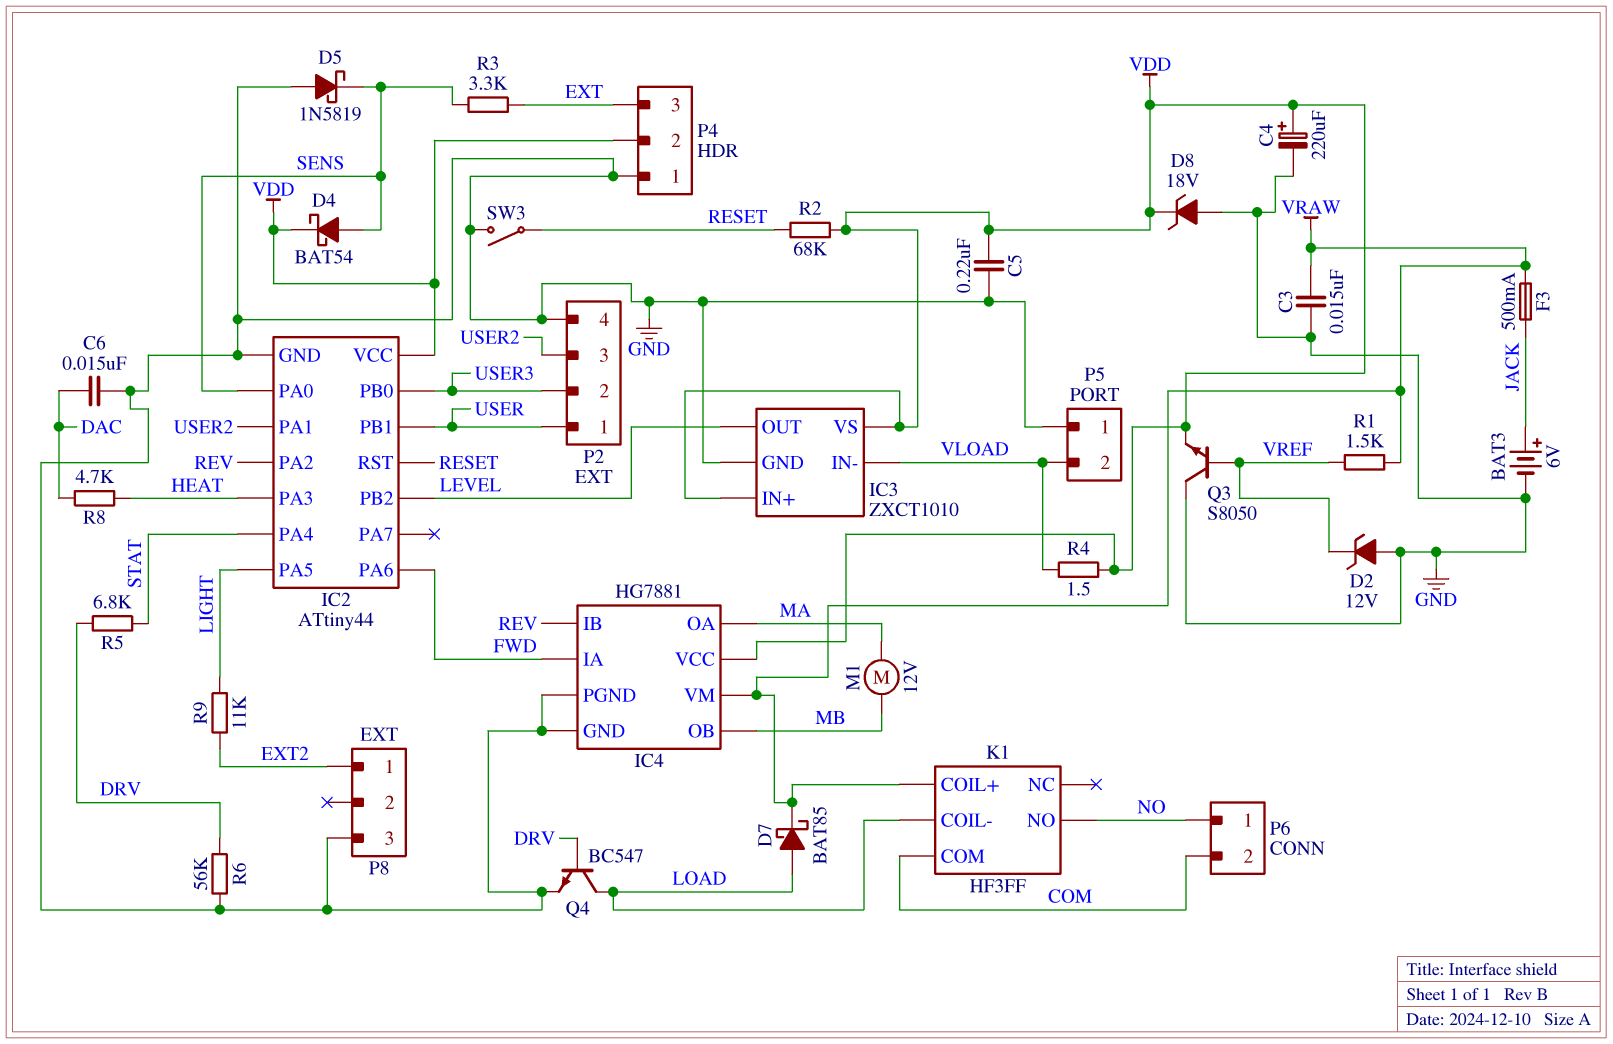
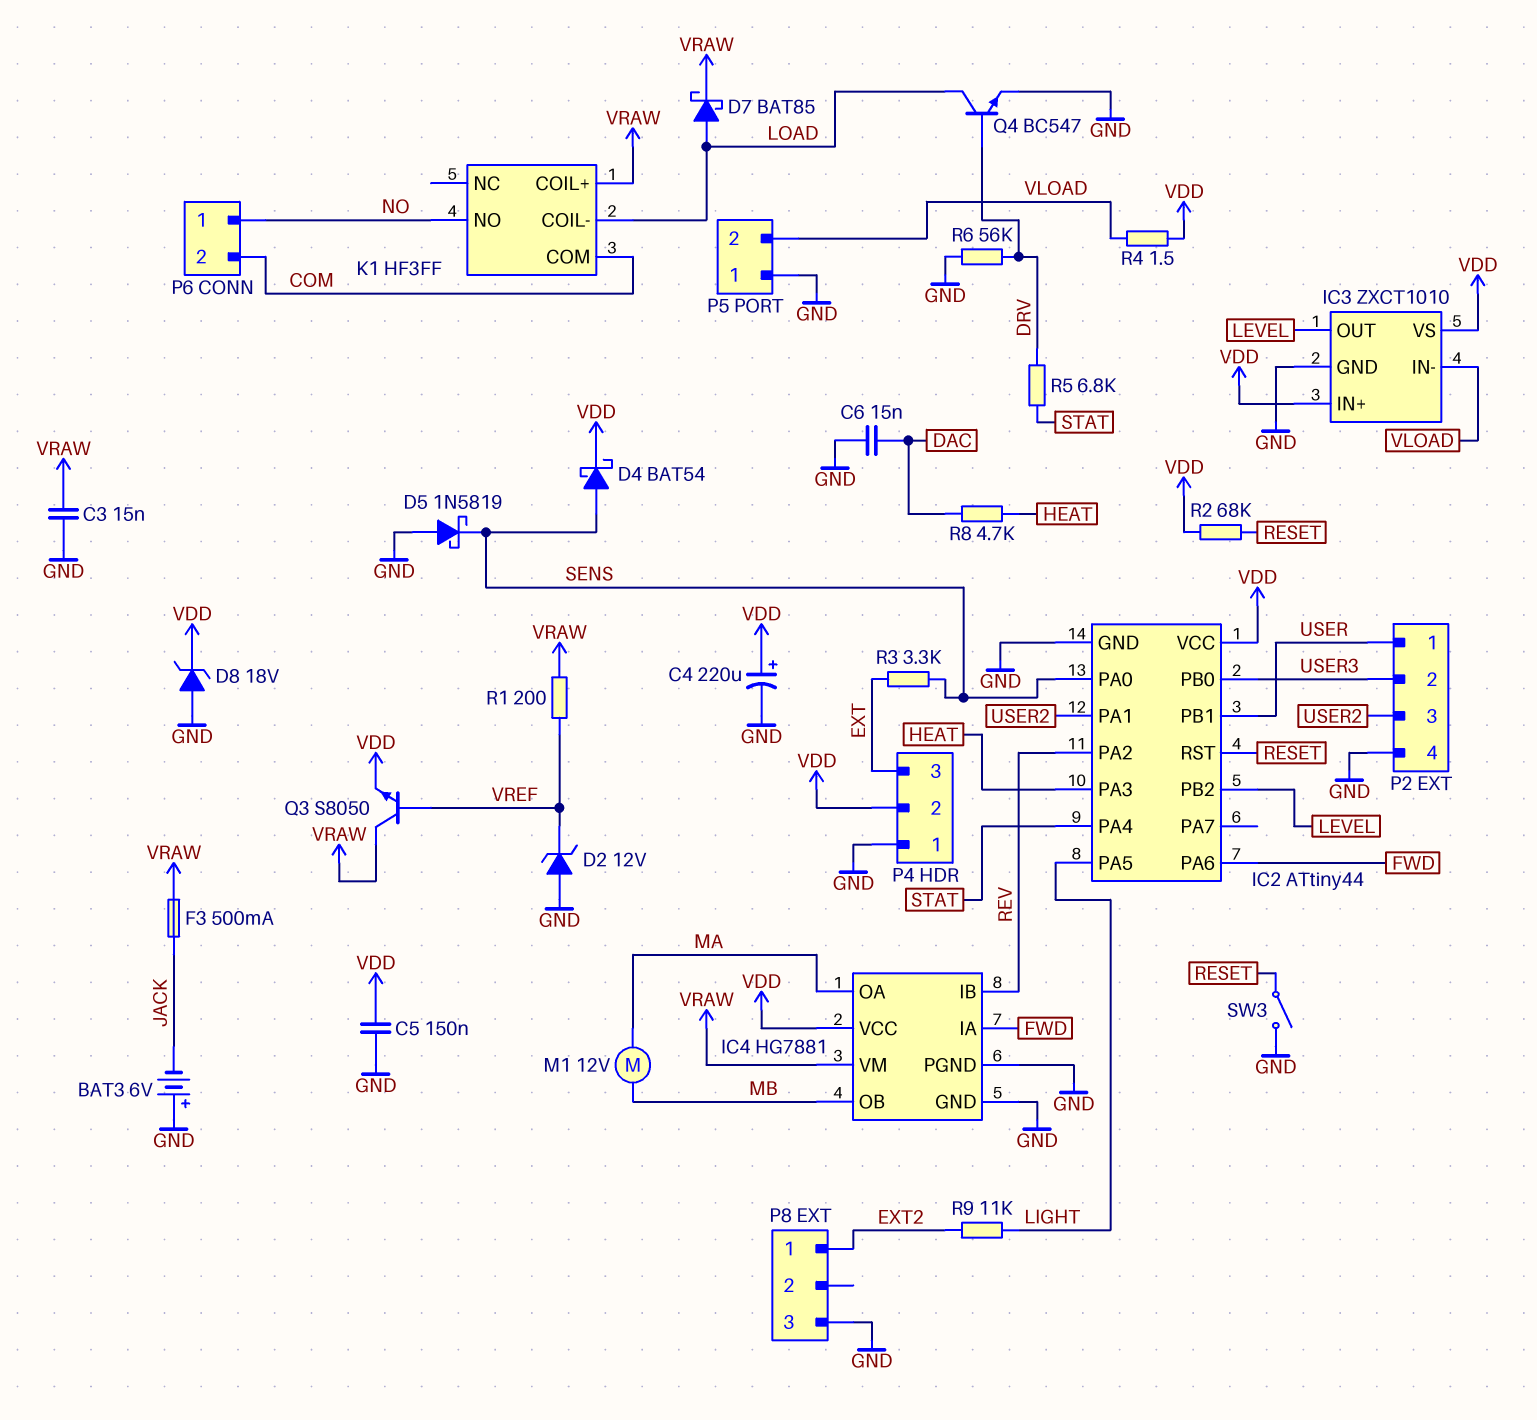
BAT3: 6V (plus JACK, minus GND) -> 6V (plus GND, minus JACK)
C5: 220nF (GND, VDD) -> 150nF (GND, VDD)
Q3: NPN S8050 (B VREF, C GND, E VDD) -> NPN S8050 (B VREF, C VRAW, E VDD)
R1: 1.5k (VRAW, VREF) -> 200 (VRAW, VREF)

